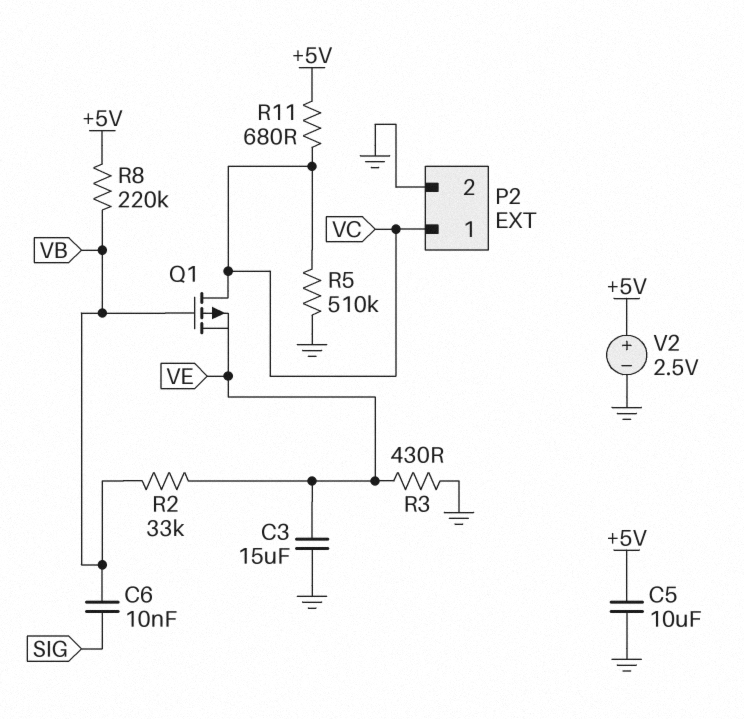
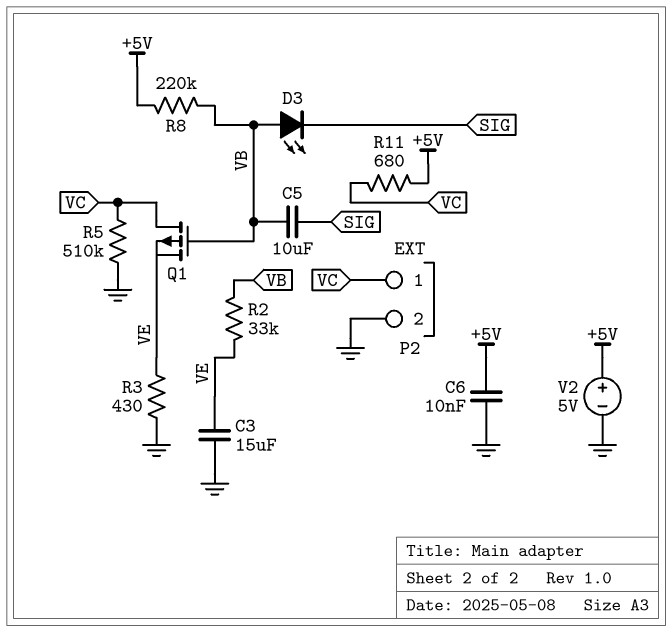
C5: 10uF (+5V, GND) -> 10uF (SIG, VB)
C6: 10nF (SIG, VB) -> 10nF (+5V, GND)
D3: none -> LED (A VB, K SIG)
V2: 2.5V (plus +5V, minus GND) -> 5V (plus +5V, minus GND)

